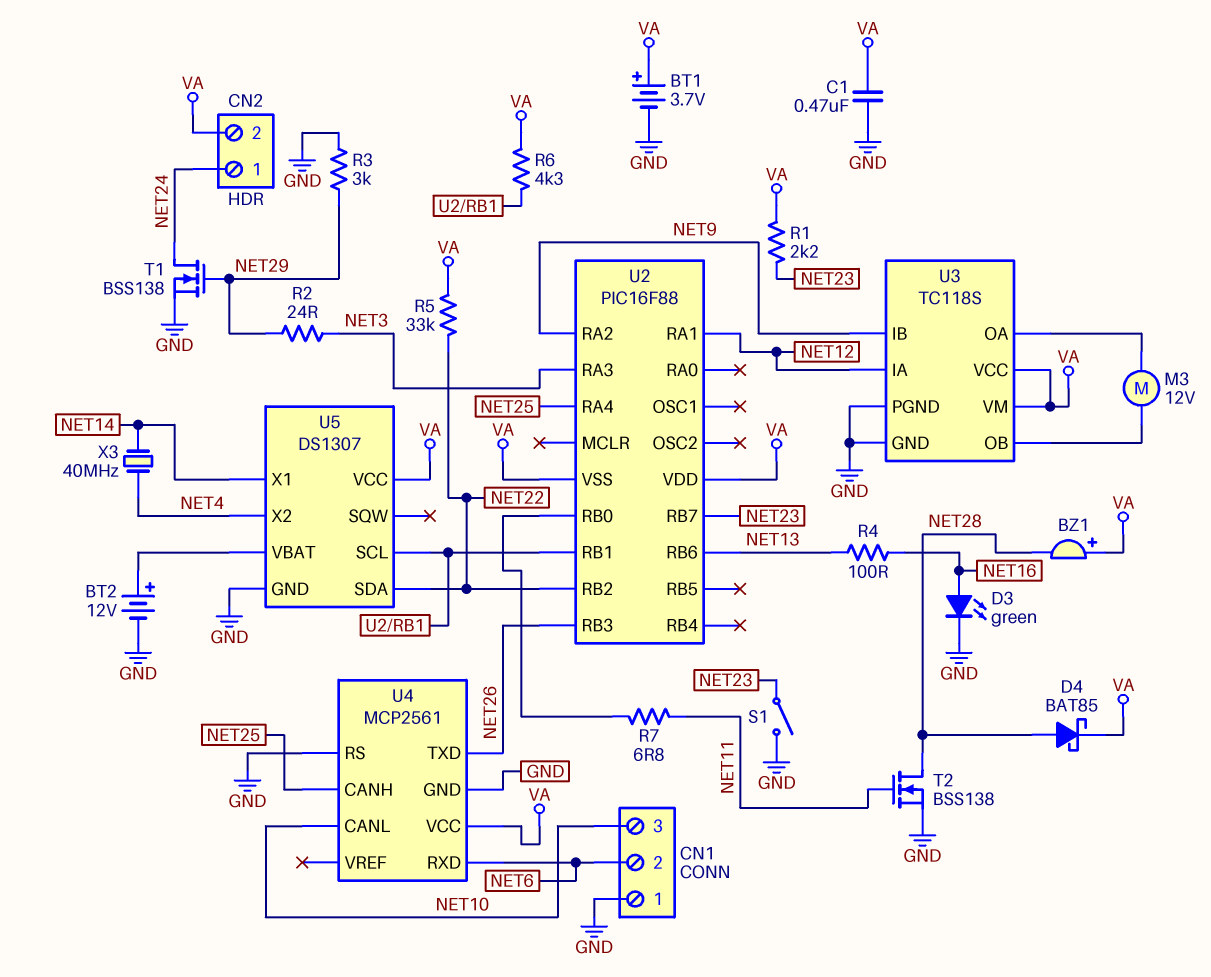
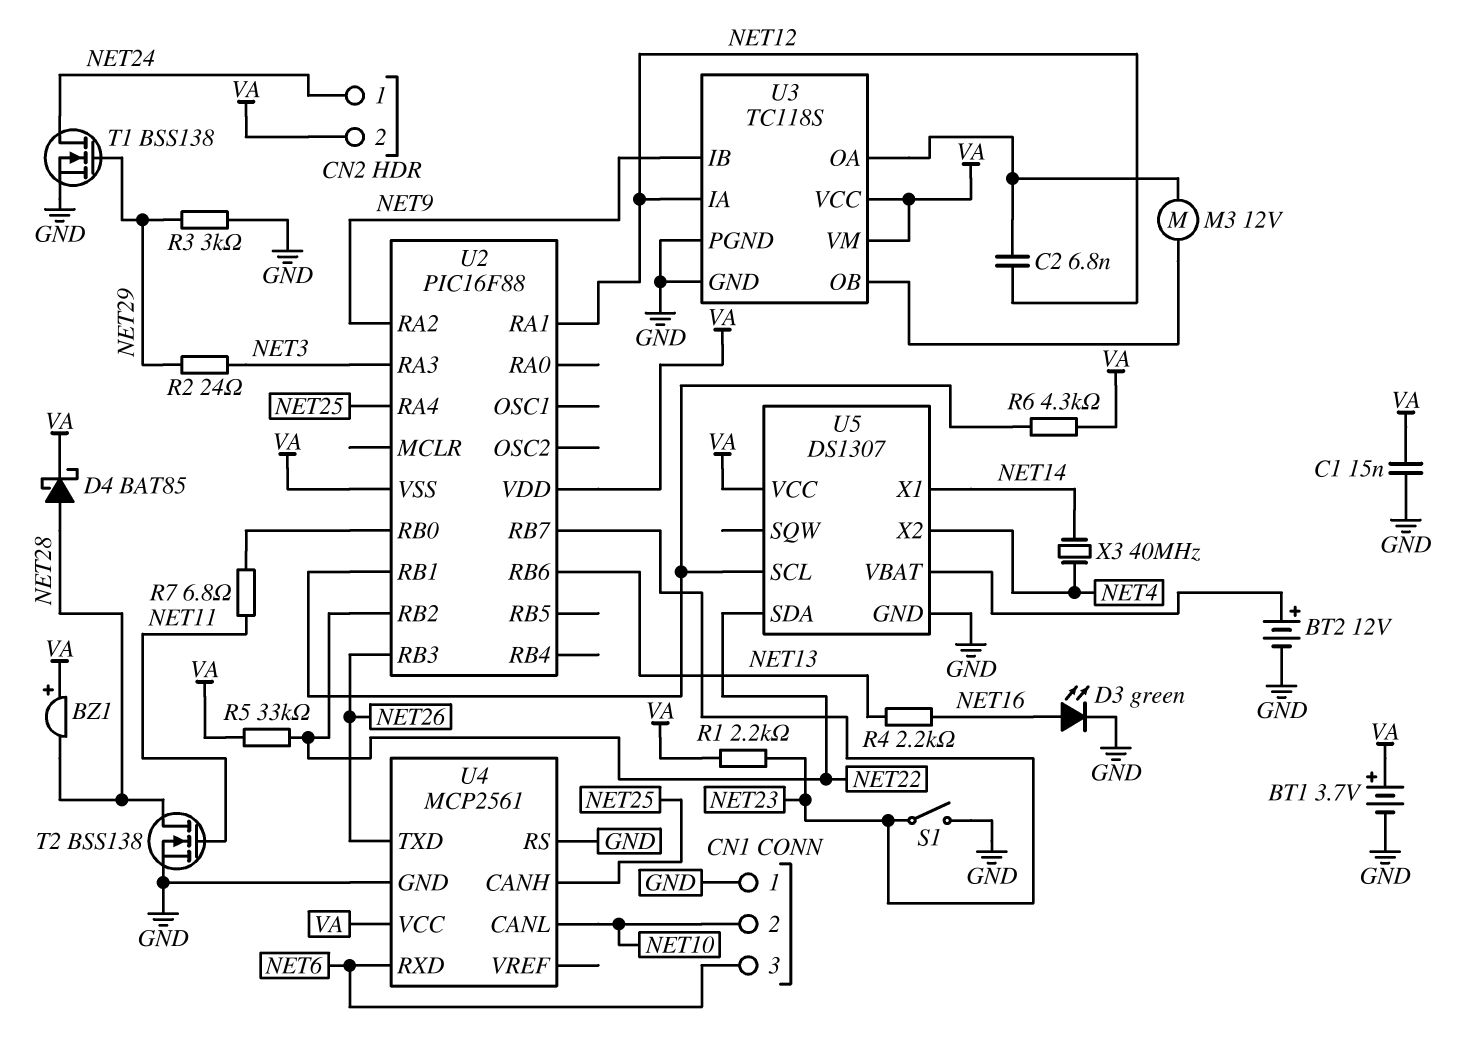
C1: 470nF (GND, VA) -> 15nF (GND, VA)
C2: none -> 6.8nF (NET12, U3/OA)
CN1 pin 2: NET6 -> NET10
CN1 pin 3: NET10 -> NET6
R4: 100 (NET13, NET16) -> 2.2k (NET13, NET16)

